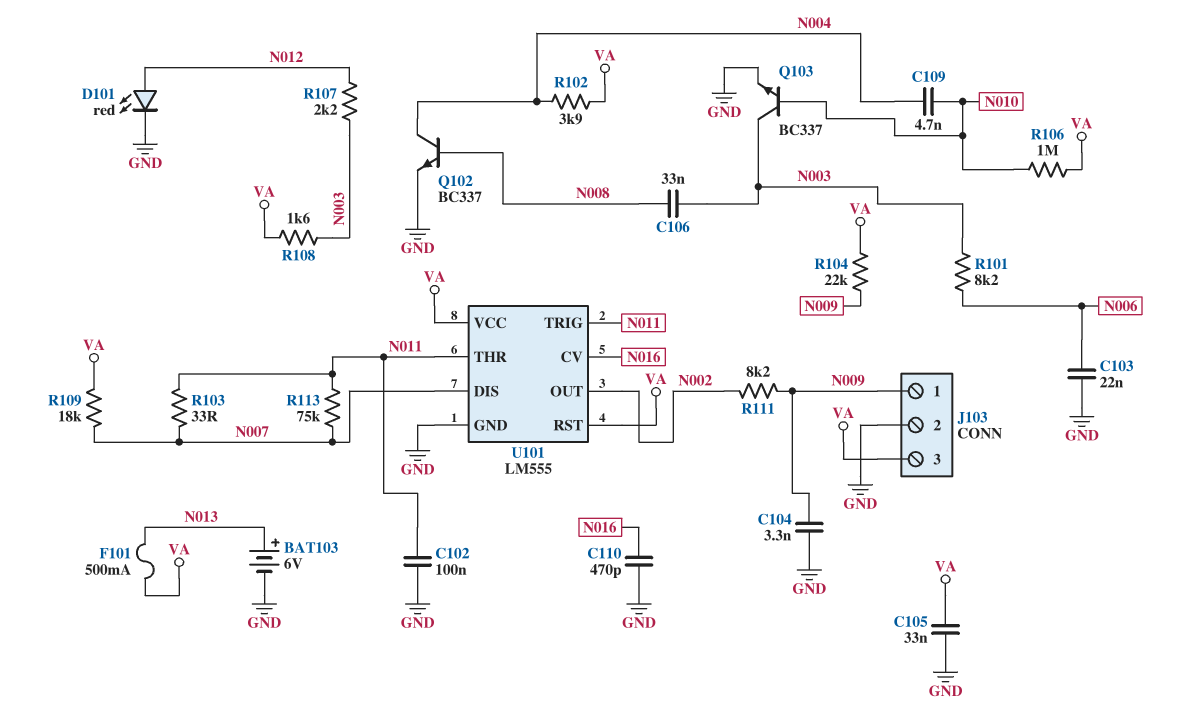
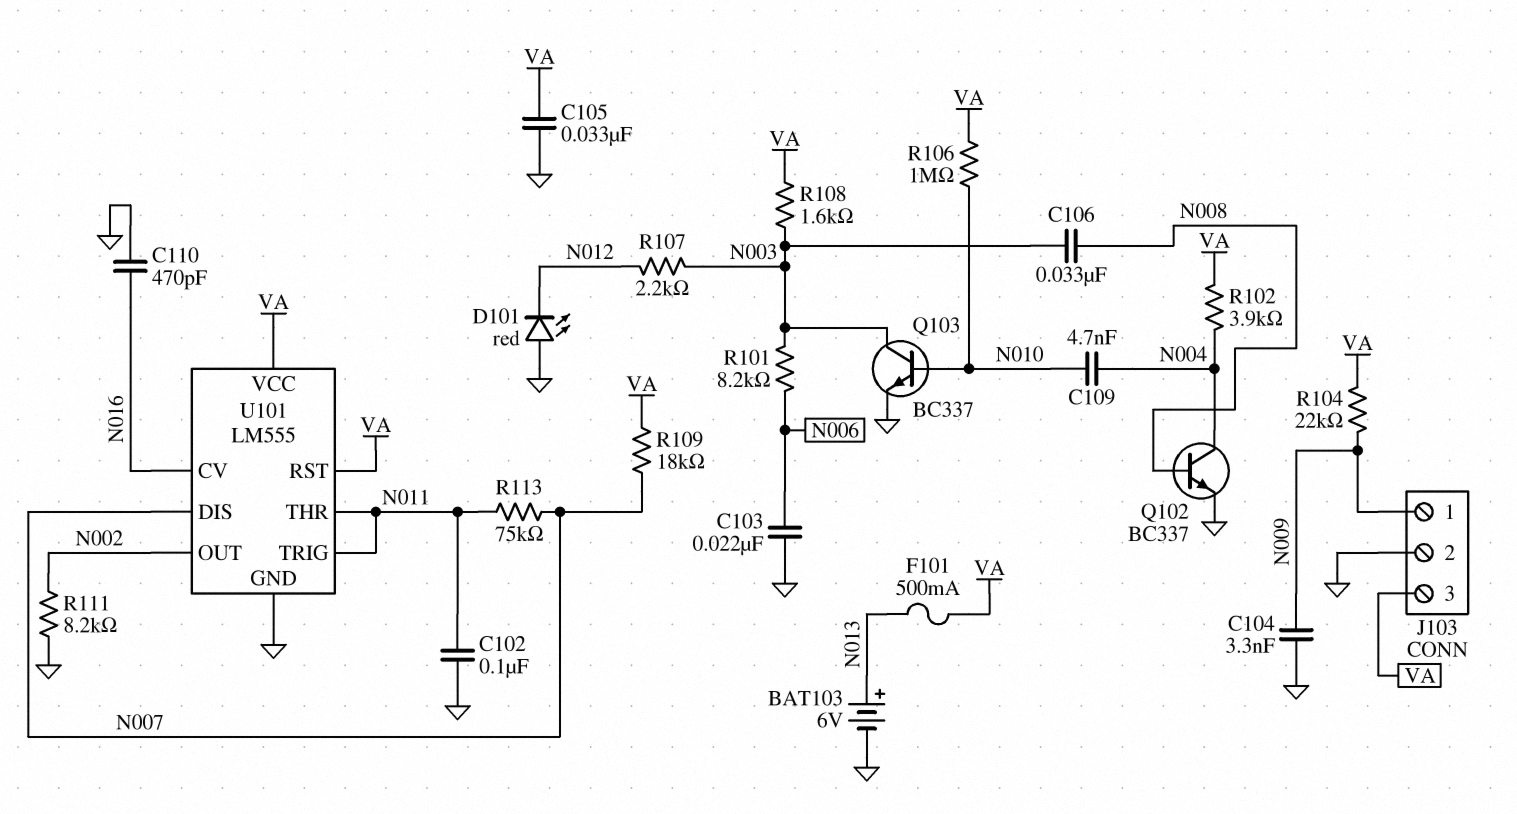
D101: LED red (A N012, K GND) -> LED red (A GND, K N012)
R103: 33 (N007, N011) -> none
R111: 8.2k (N002, N009) -> 8.2k (GND, N002)

